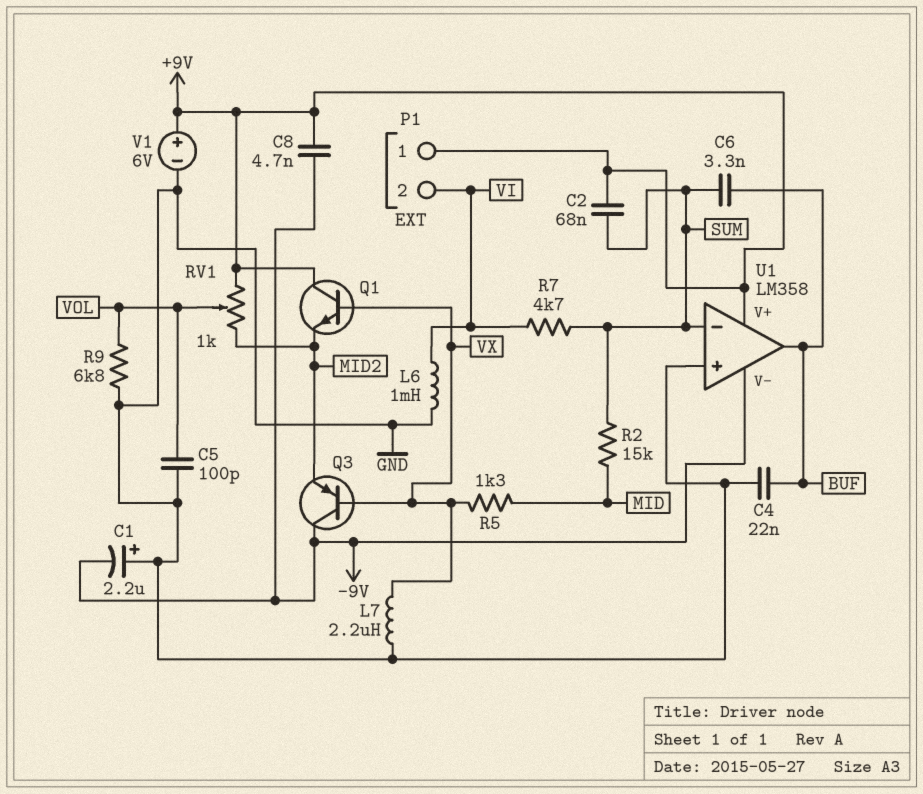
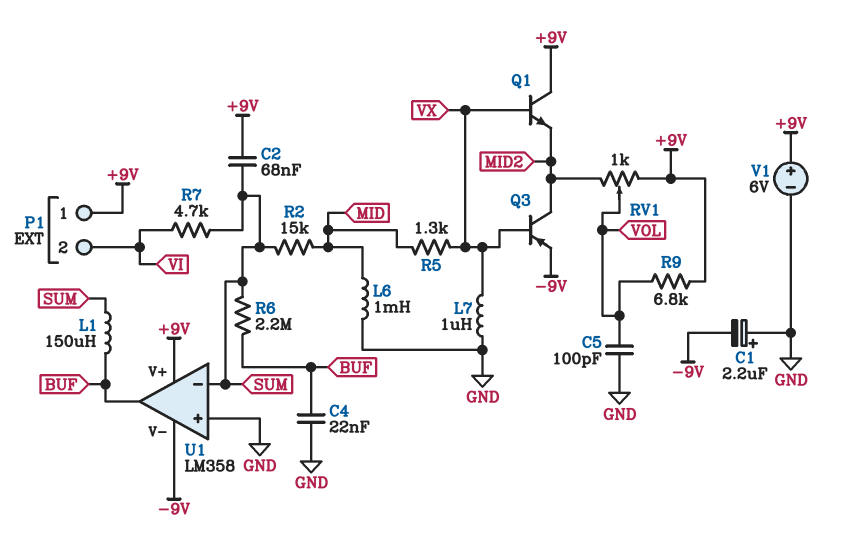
C6: 3.3nF (BUF, SUM) -> none
C8: 4.7nF (+9V, -9V) -> none
L1: none -> 150uH (BUF, SUM)
L6: 1mH (GND, VI) -> 1mH (GND, MID)
L7: 2.2uH (GND, VX) -> 1uH (GND, VX)
Q3: PNP (B VX, C -9V, E MID2) -> PNP (B VX, C MID2, E -9V)
R6: none -> 2.2M (BUF, SUM)
R9: 6.8k (GND, VOL) -> 6.8k (+9V, VOL)

